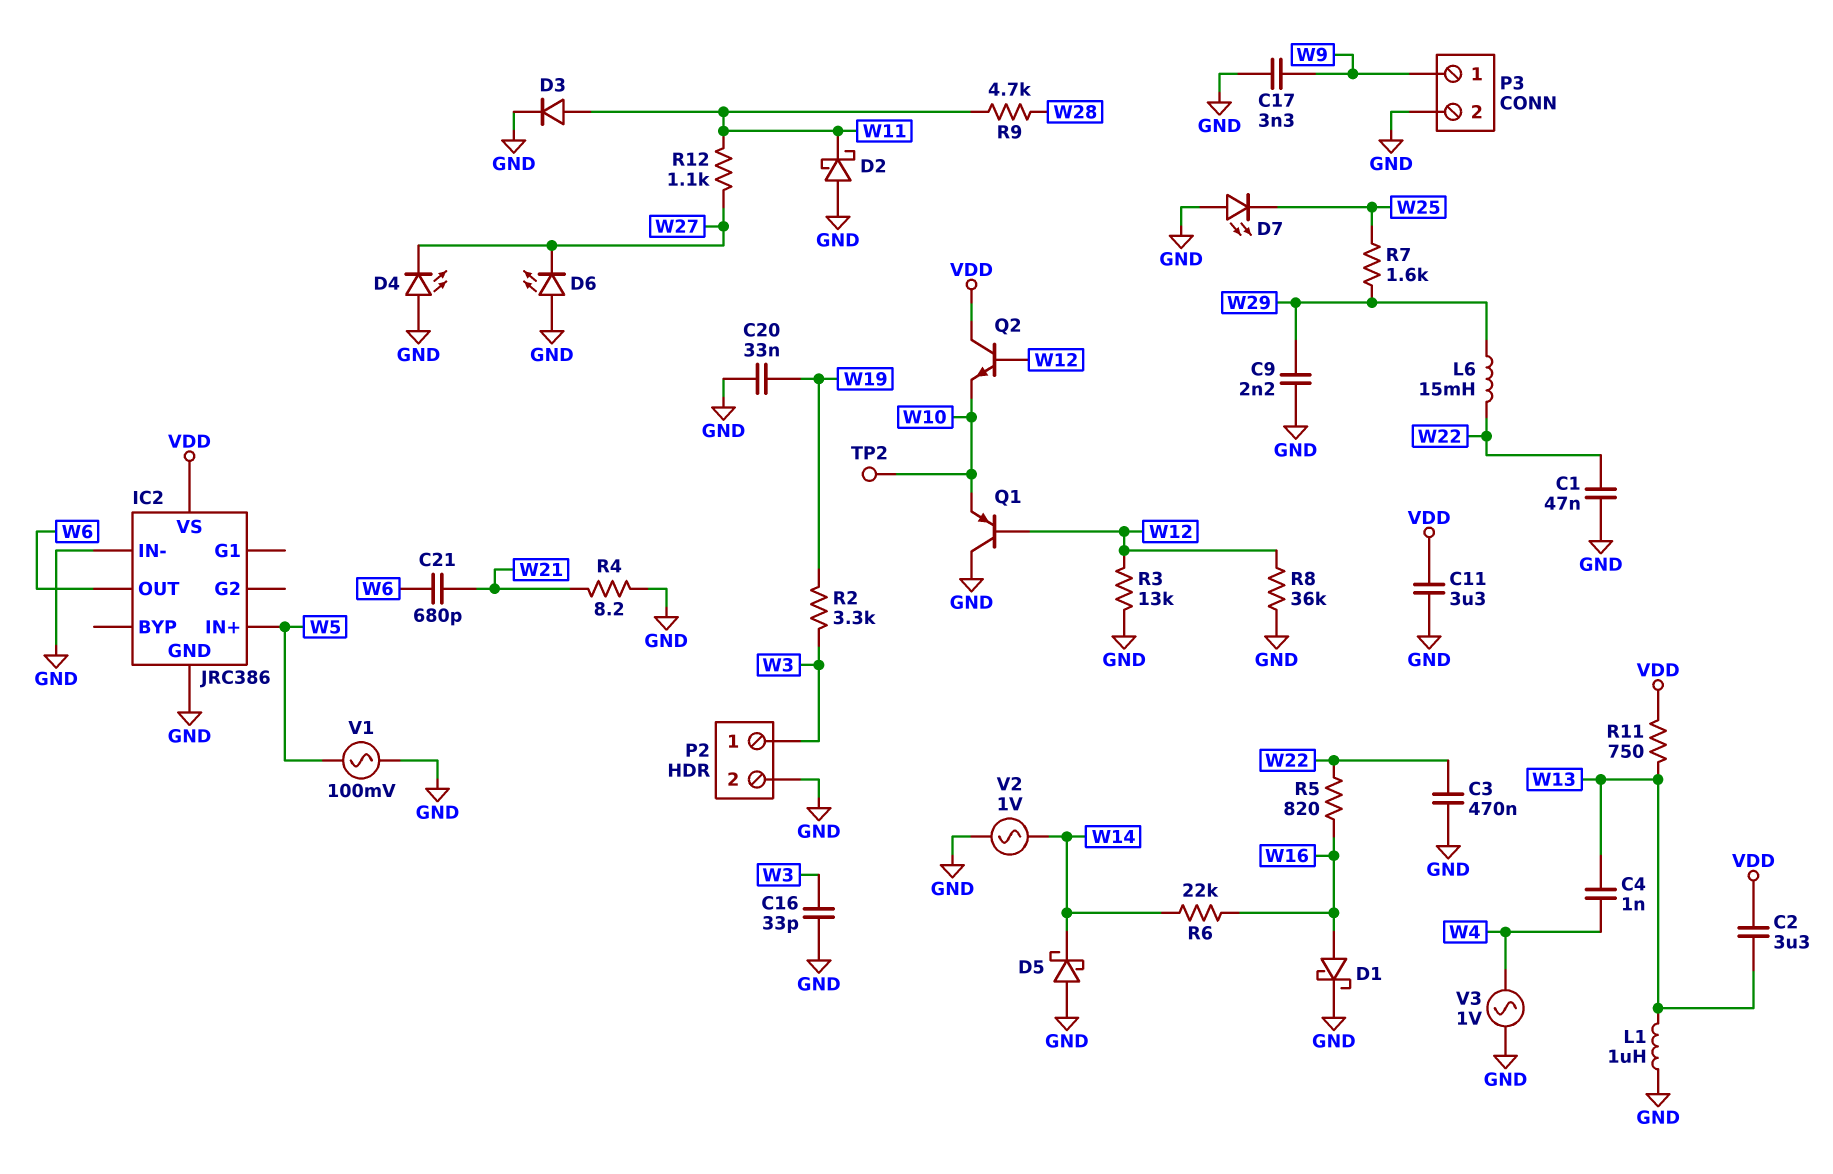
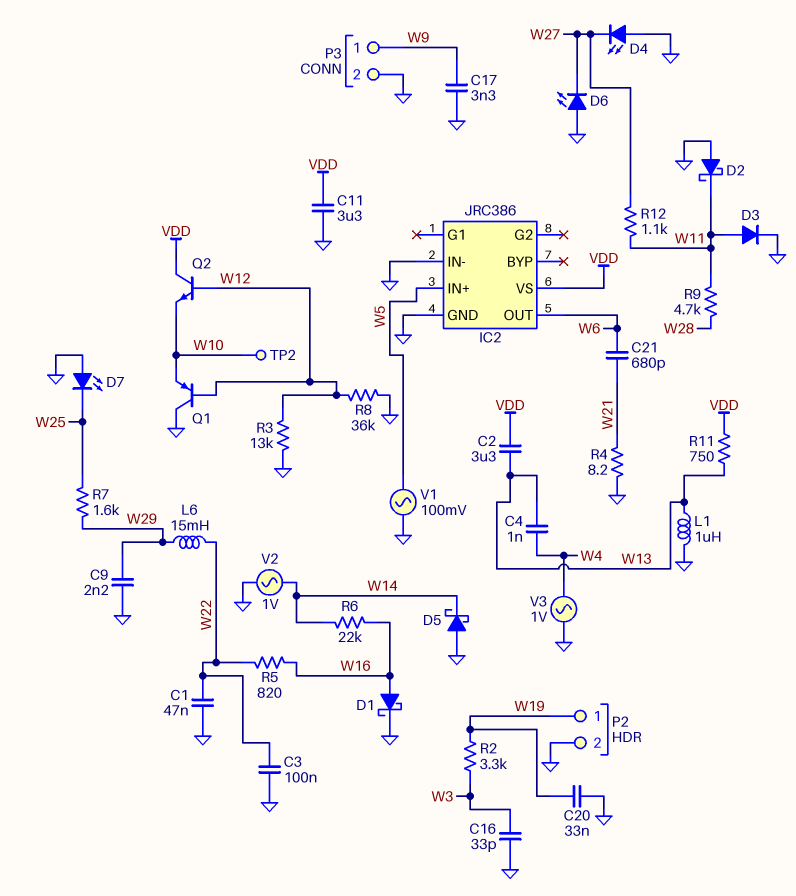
C3: 470nF (GND, W22) -> 100nF (GND, W22)
P2 pin 1: W3 -> W19

